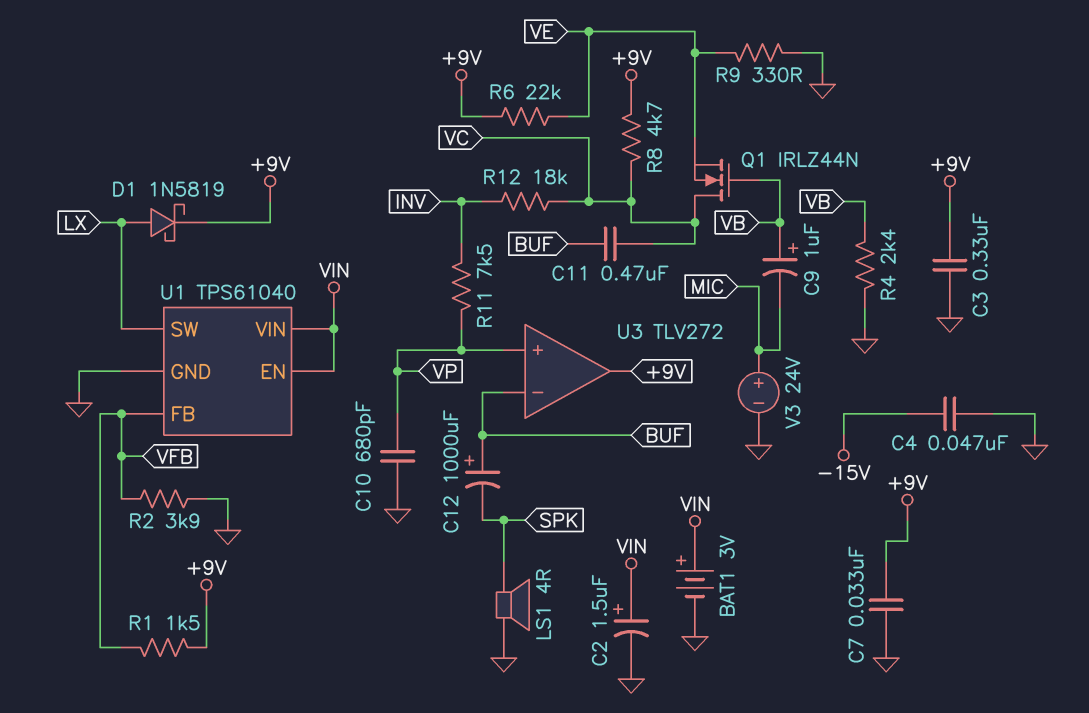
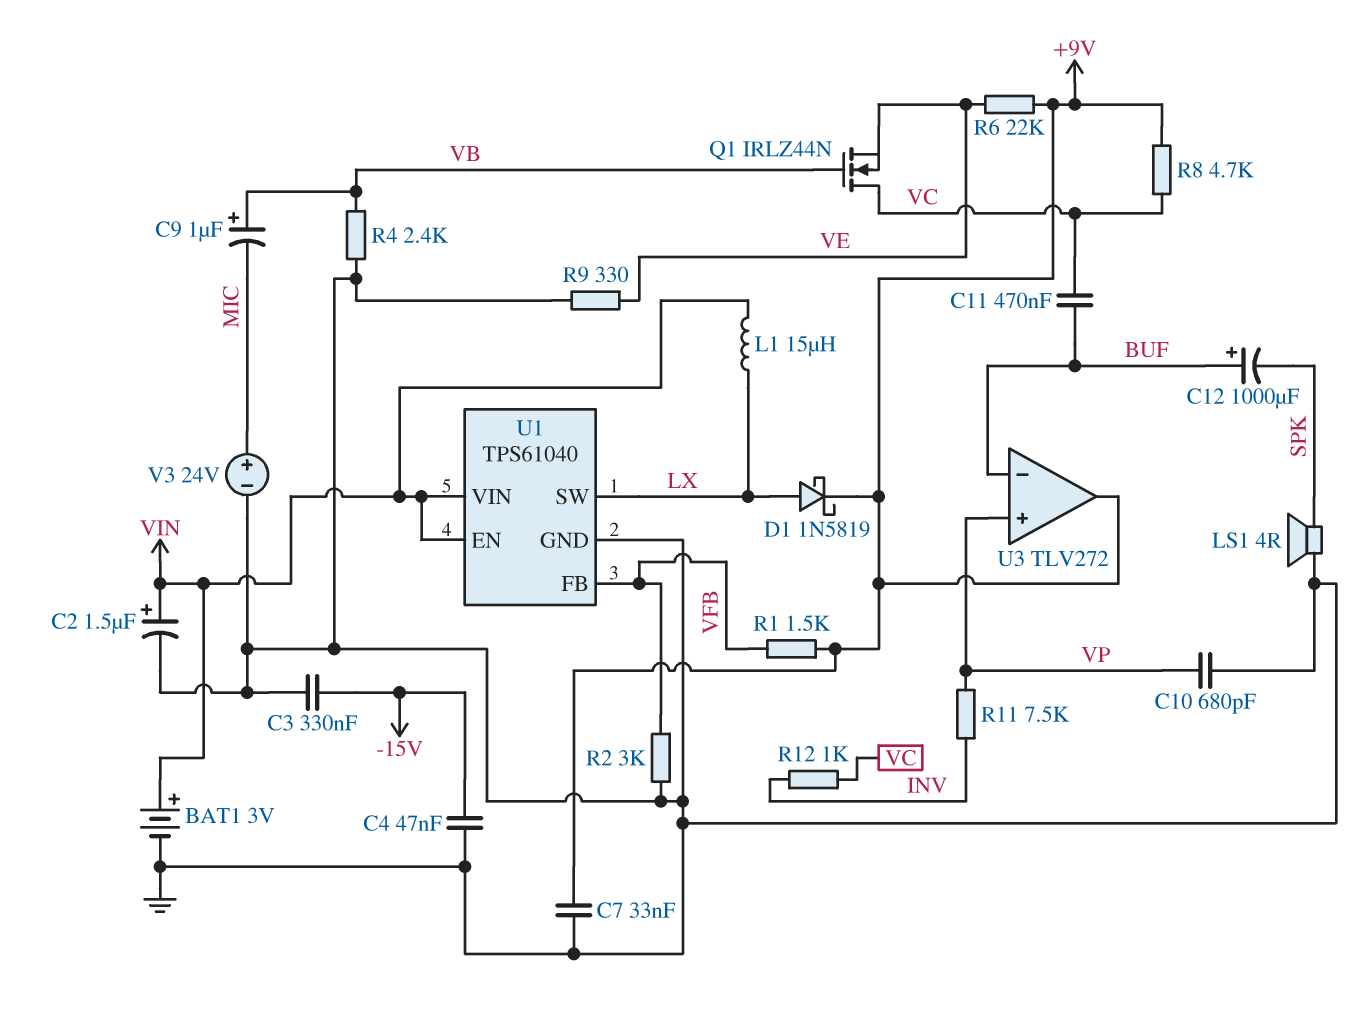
C3: 330nF (+9V, GND) -> 330nF (-15V, GND)
L1: none -> 15uH (LX, VIN)
R2: 3.9k (GND, VFB) -> 3k (GND, VFB)
R12: 18k (INV, VC) -> 1k (INV, VC)

